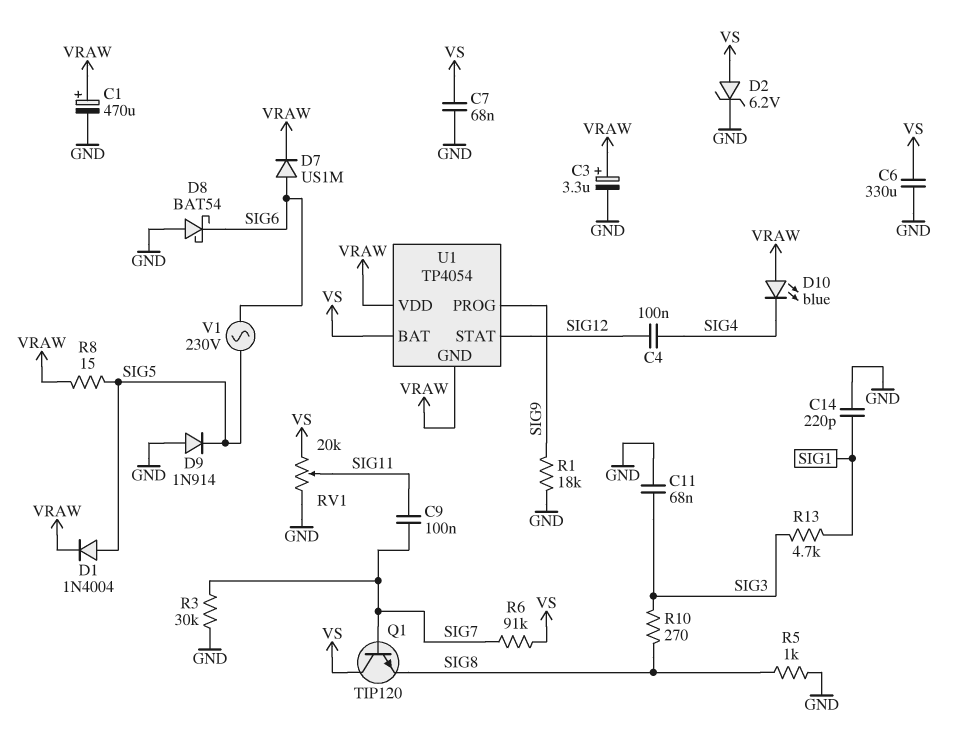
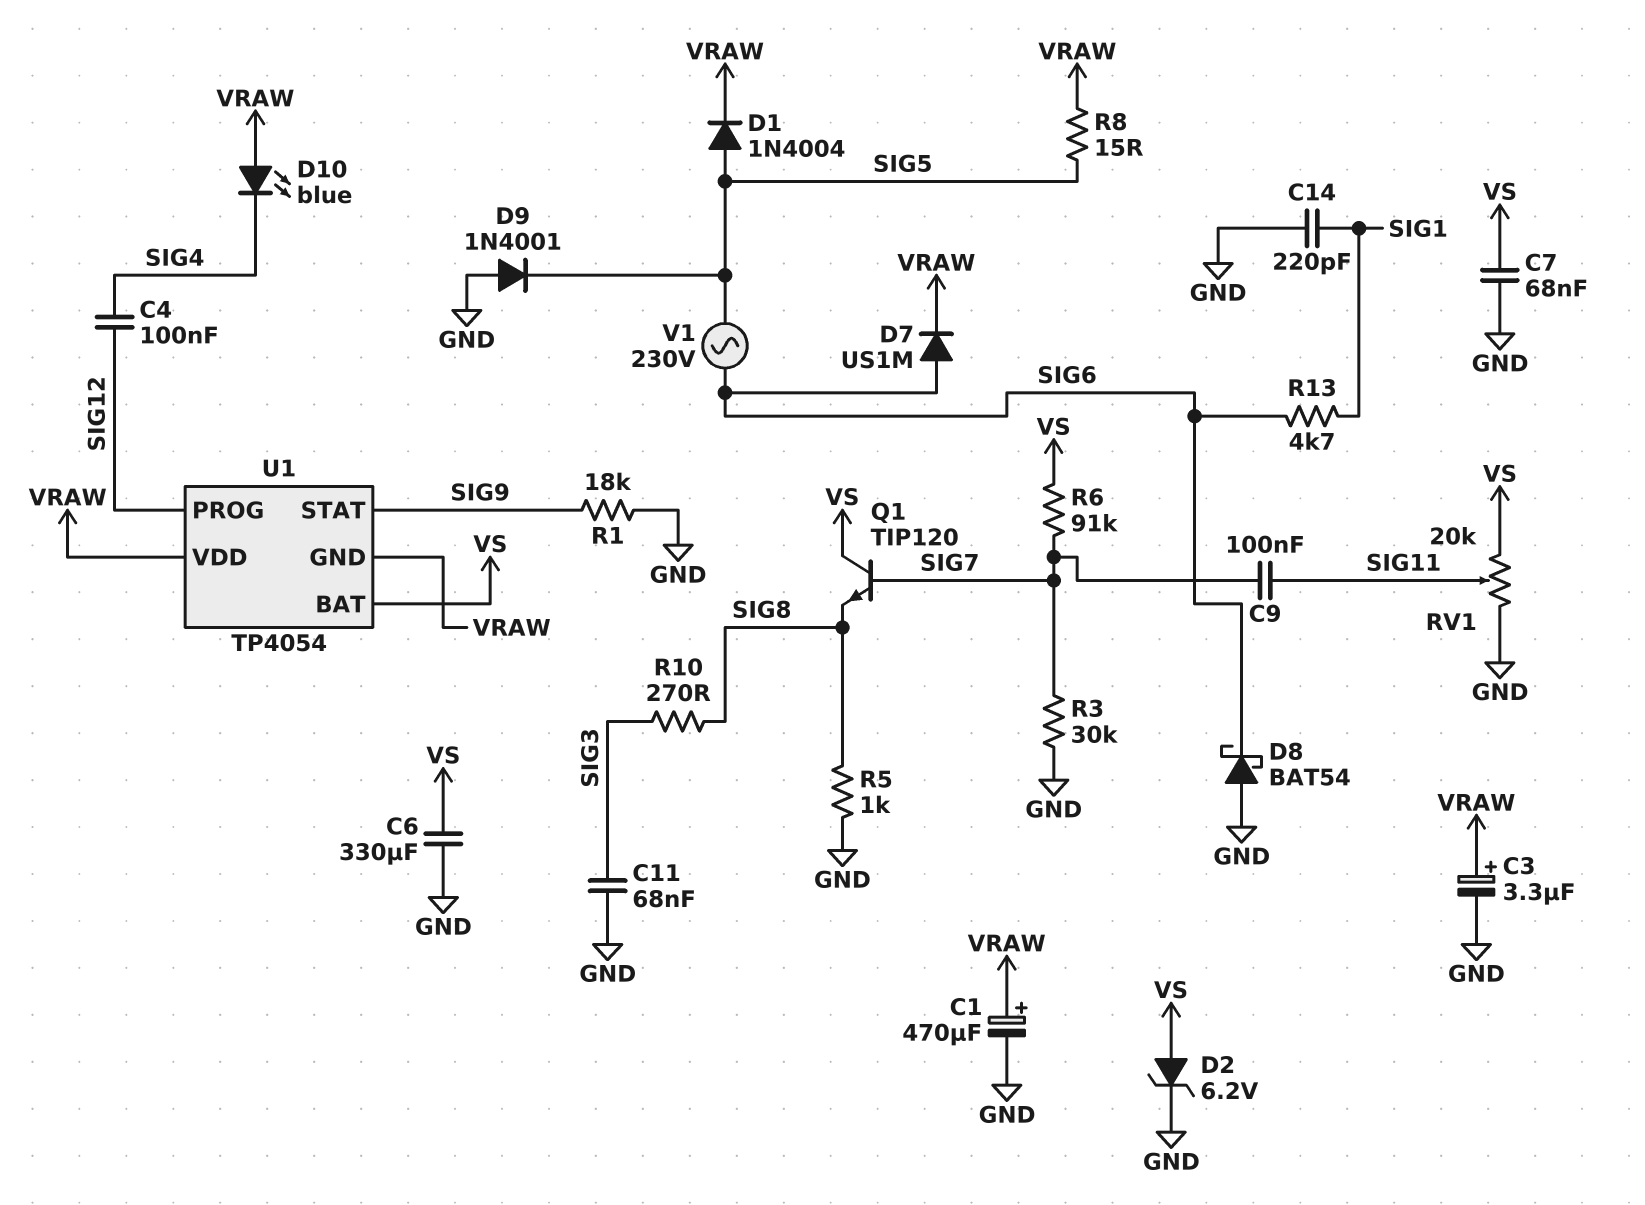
D9: diode 1N914 (A GND, K SIG5) -> diode 1N4001 (A GND, K SIG5)
R13: 4.7k (SIG1, SIG3) -> 4.7k (SIG1, SIG6)
U1 pin PROG: SIG9 -> SIG12
U1 pin STAT: SIG12 -> SIG9

